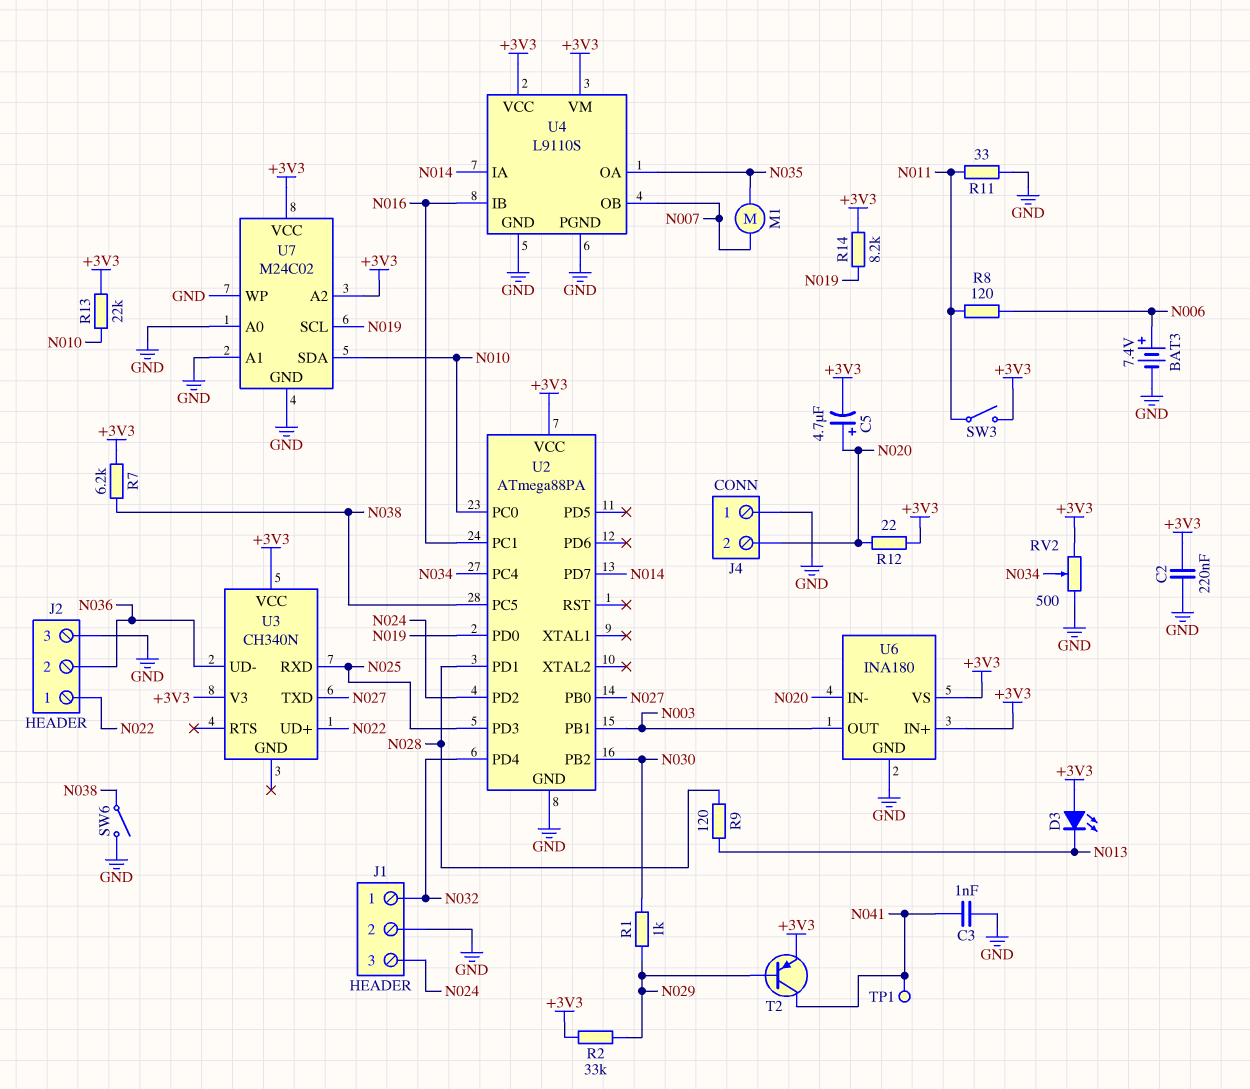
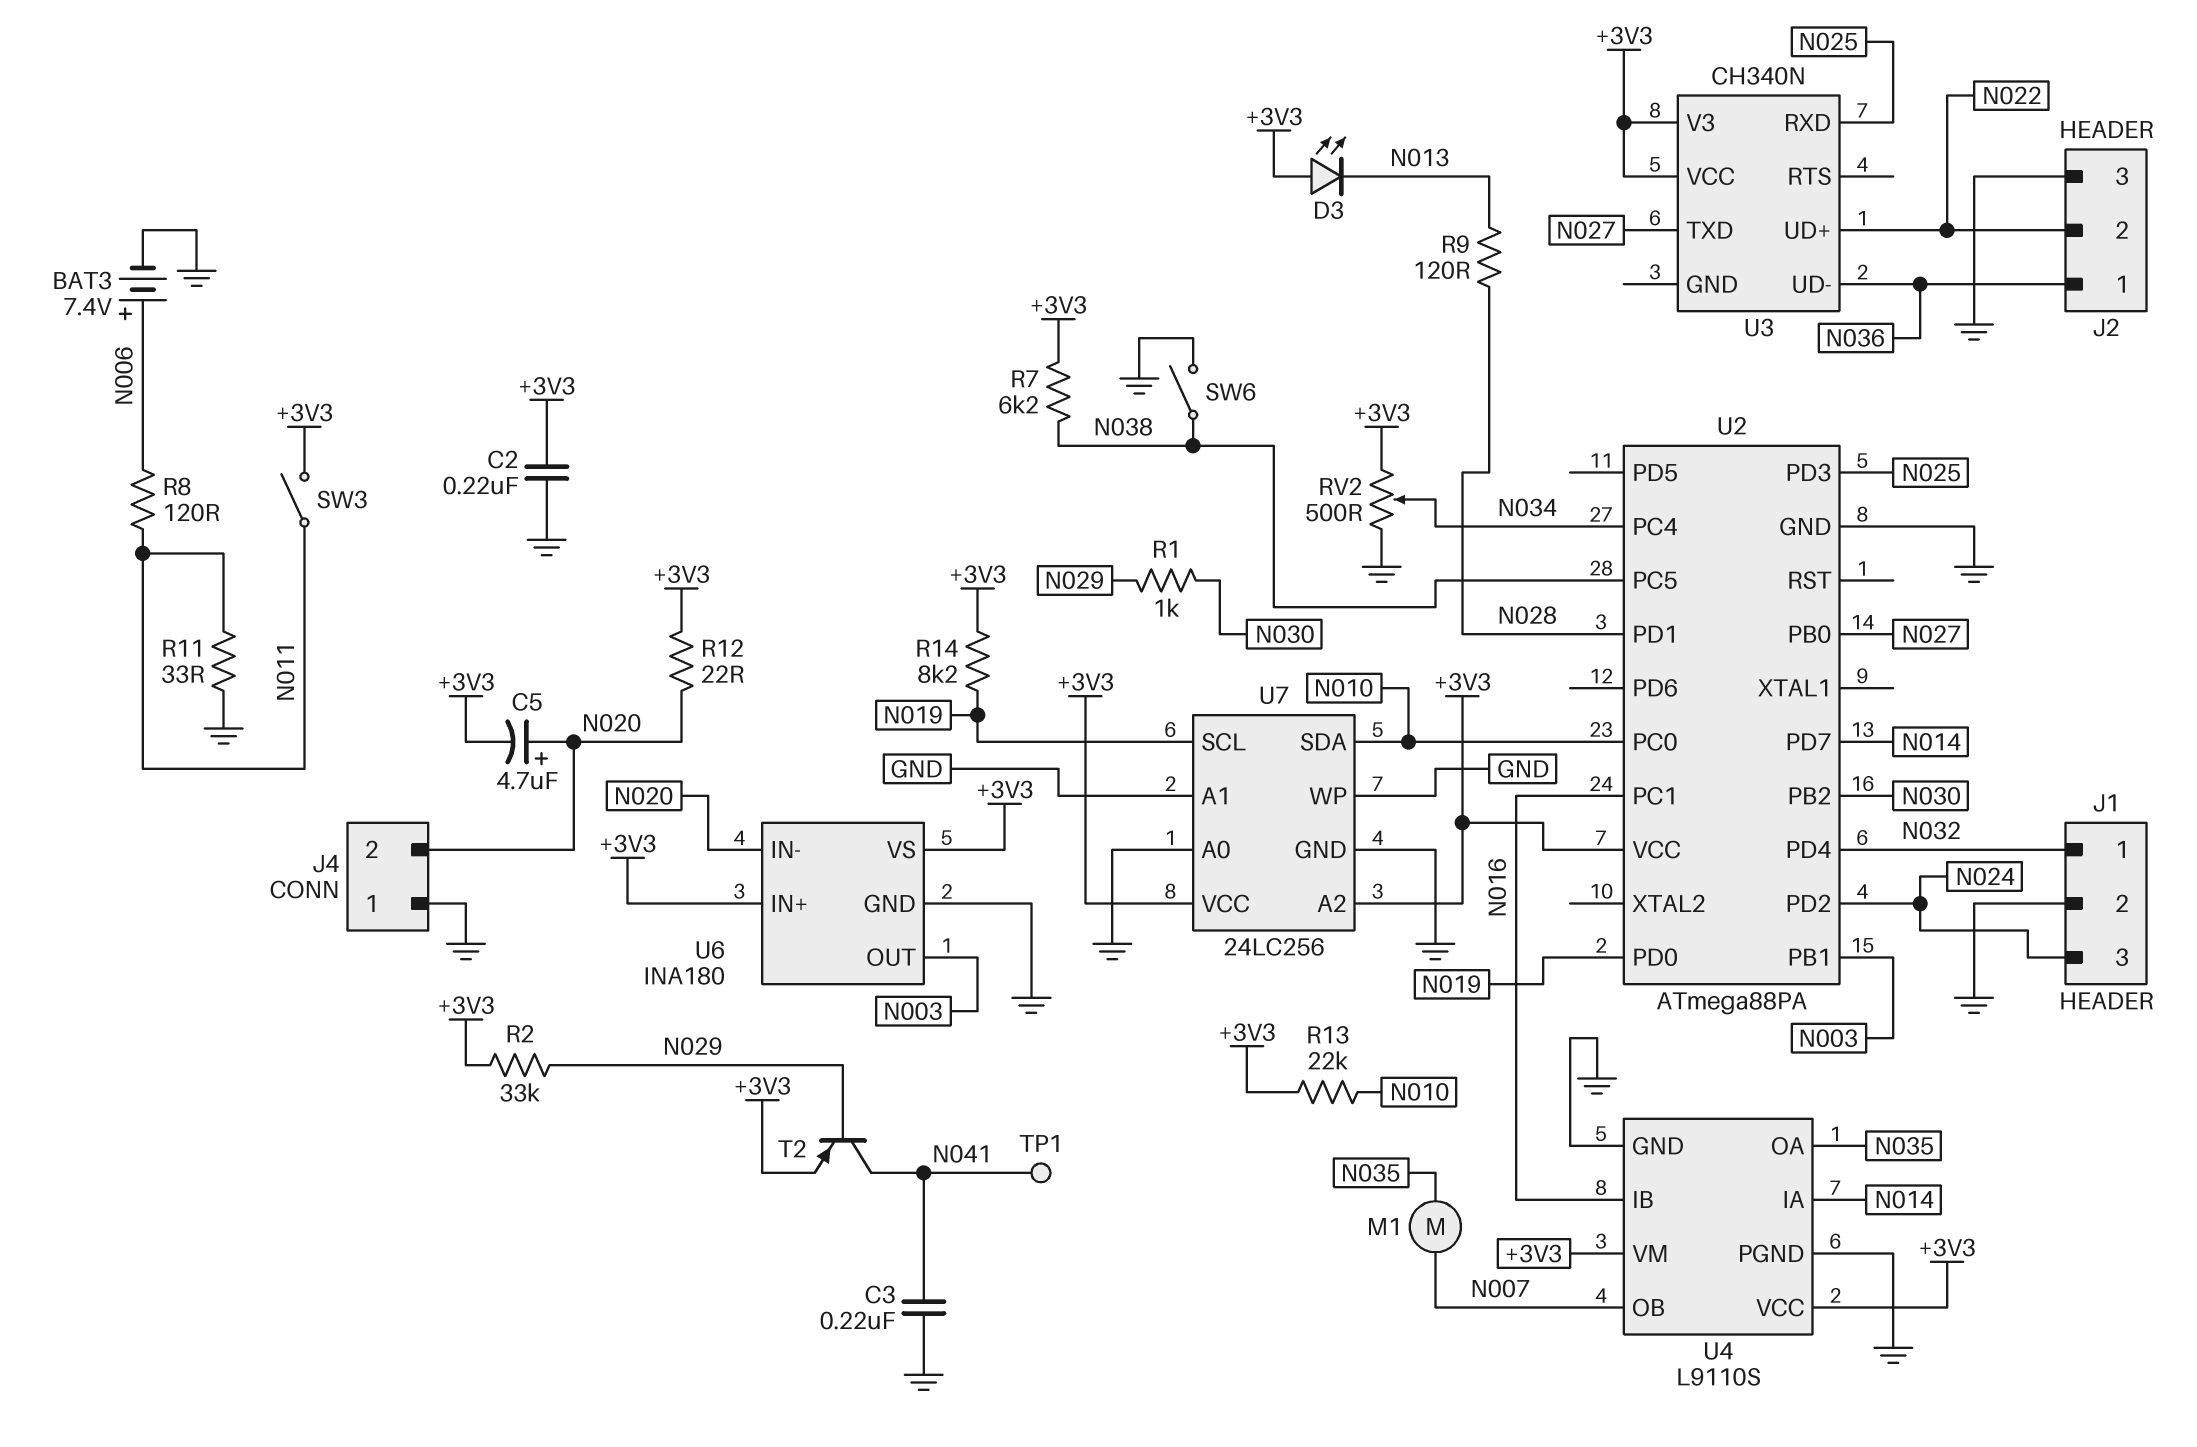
C3: 1nF (GND, N041) -> 220nF (GND, N041)
J2 pin 1: N022 -> N036
J2 pin 2: N036 -> N022
U7: M24C02 -> 24LC256

